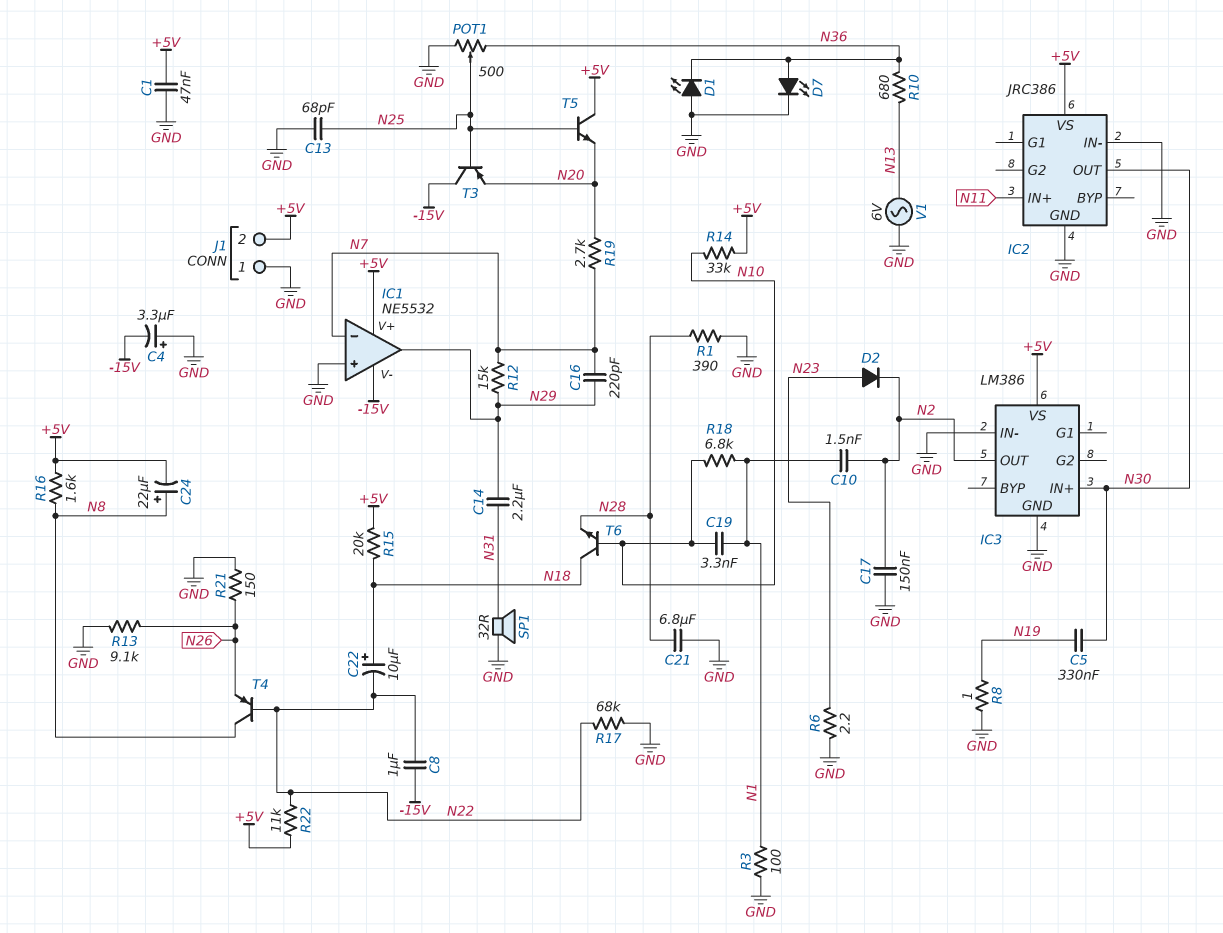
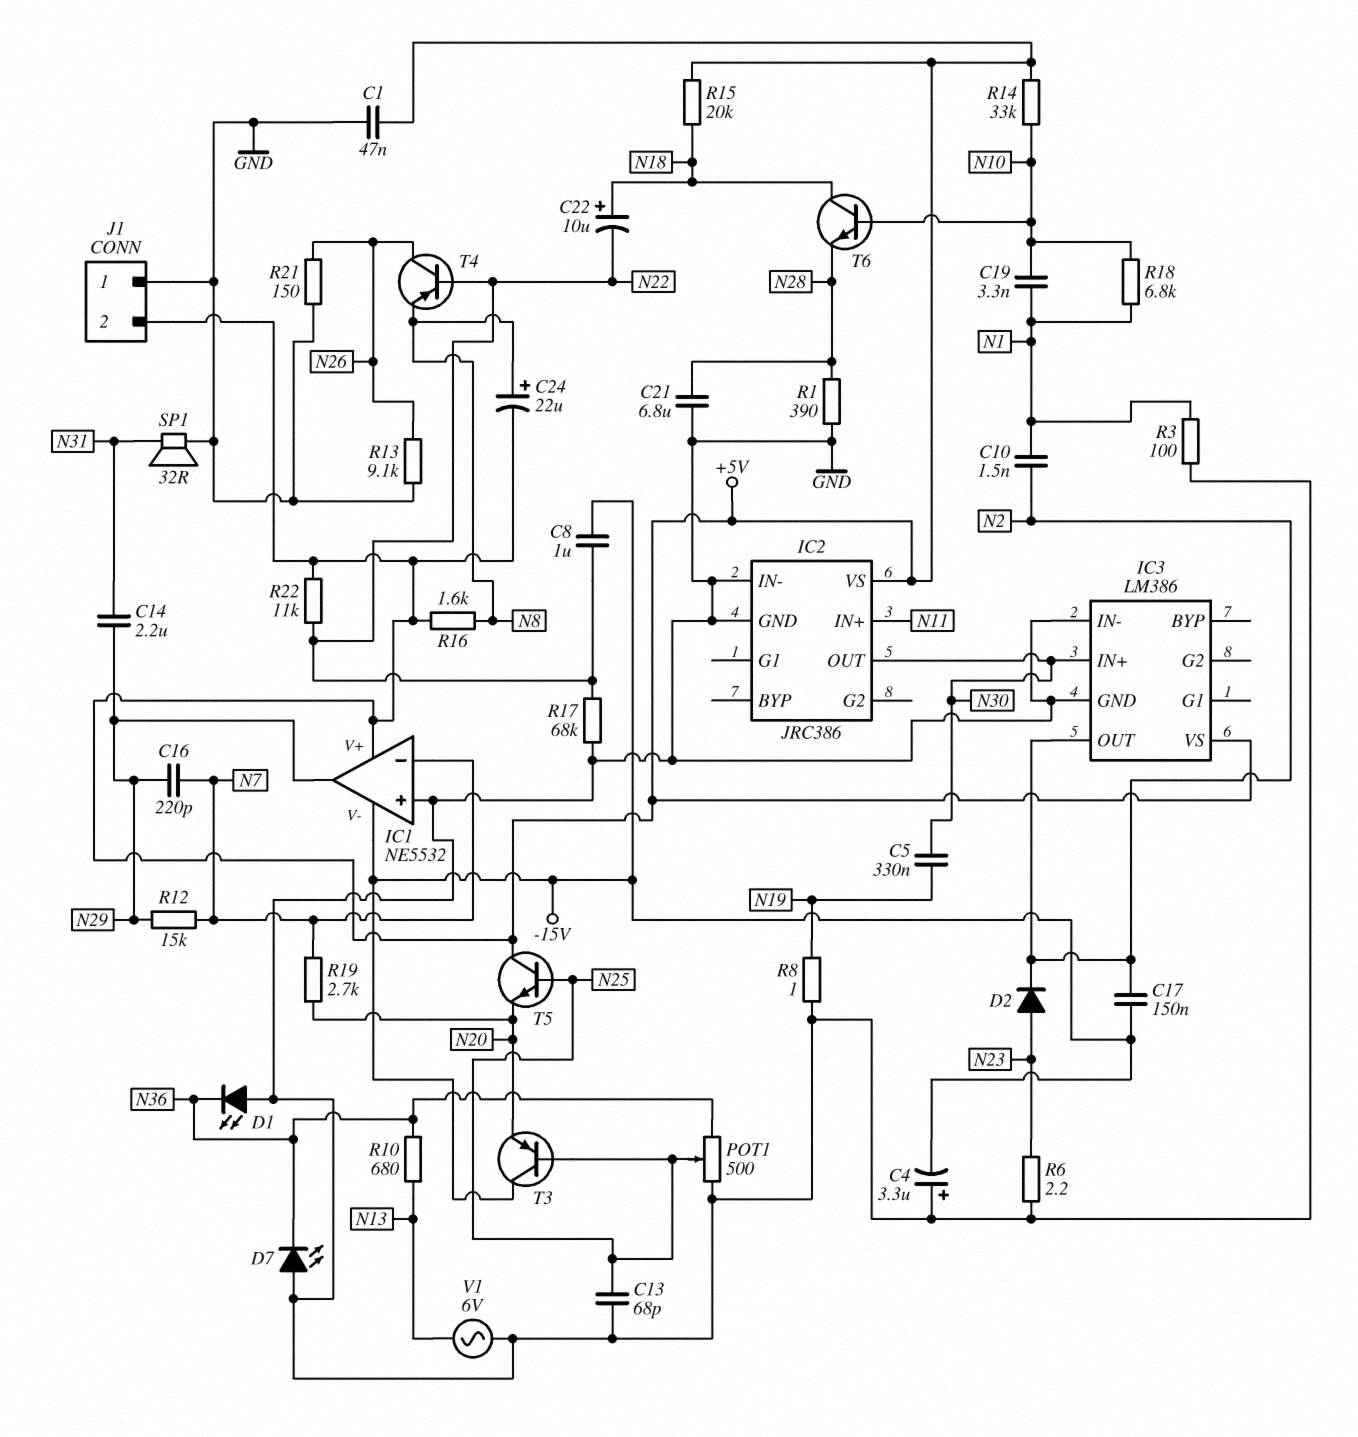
C17: 150nF (GND, N2) -> 150nF (-15V, N2)
D7: LED (A N36, K GND) -> LED (A GND, K N36)
T4: PNP (B N22, C N8, E N26) -> PNP (B N22, C N26, E N8)

